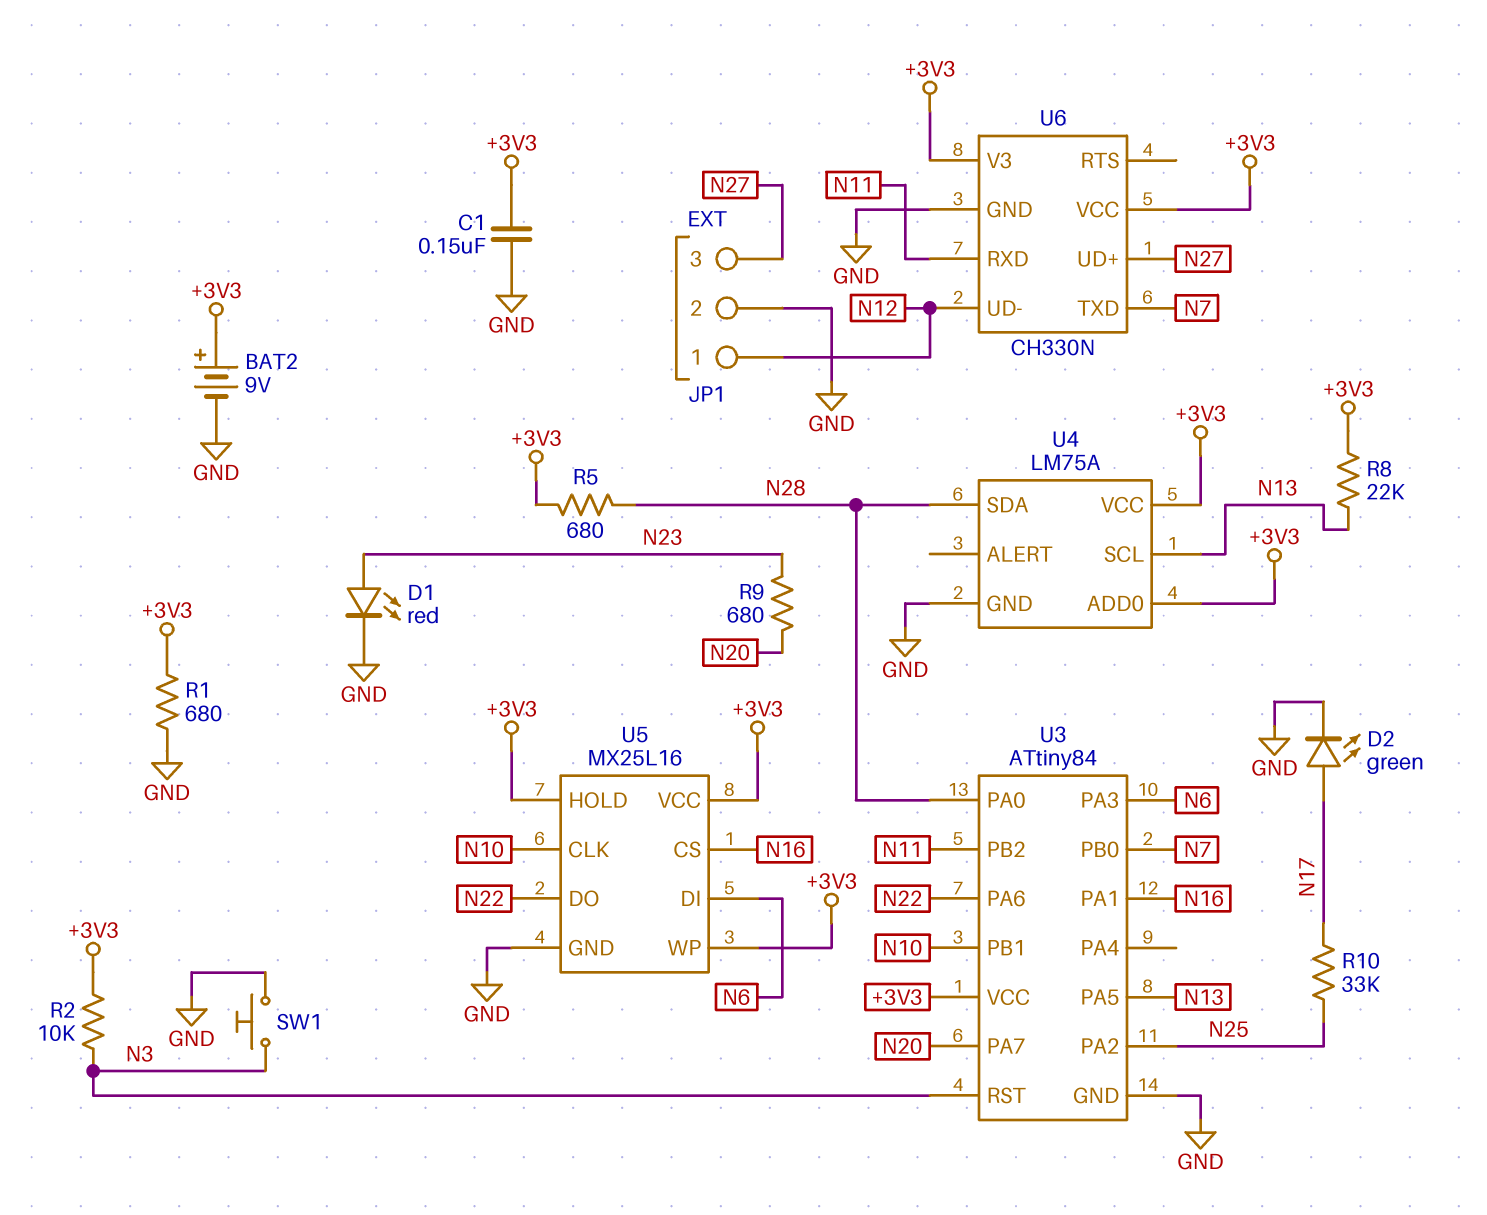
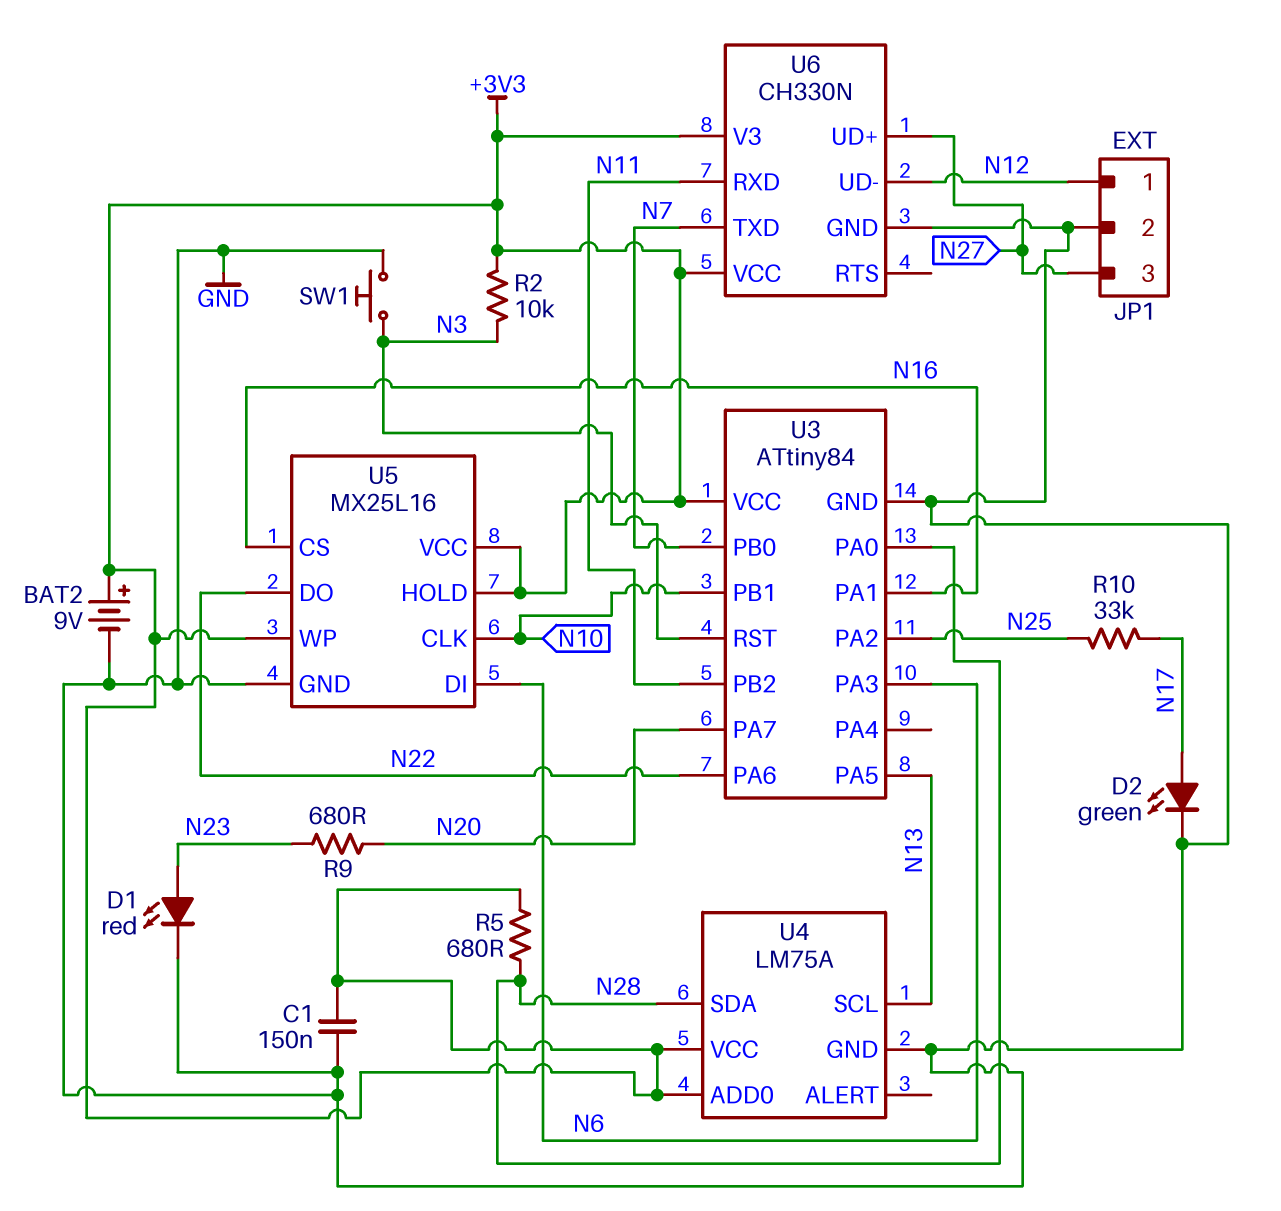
R1: 680 (+3V3, GND) -> none
R8: 22k (+3V3, N13) -> none

